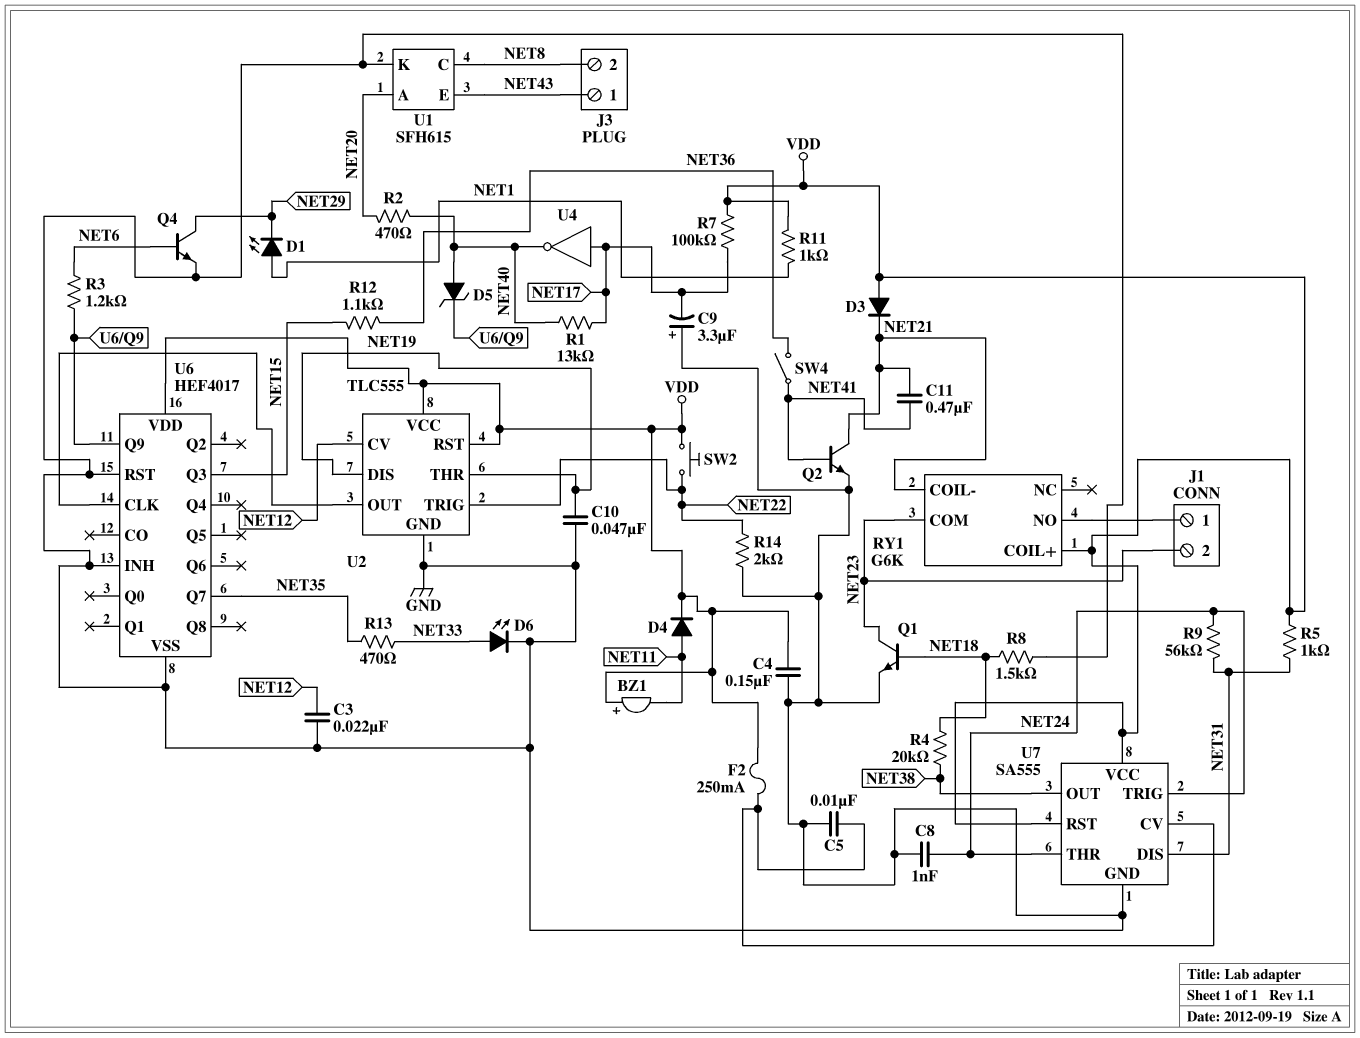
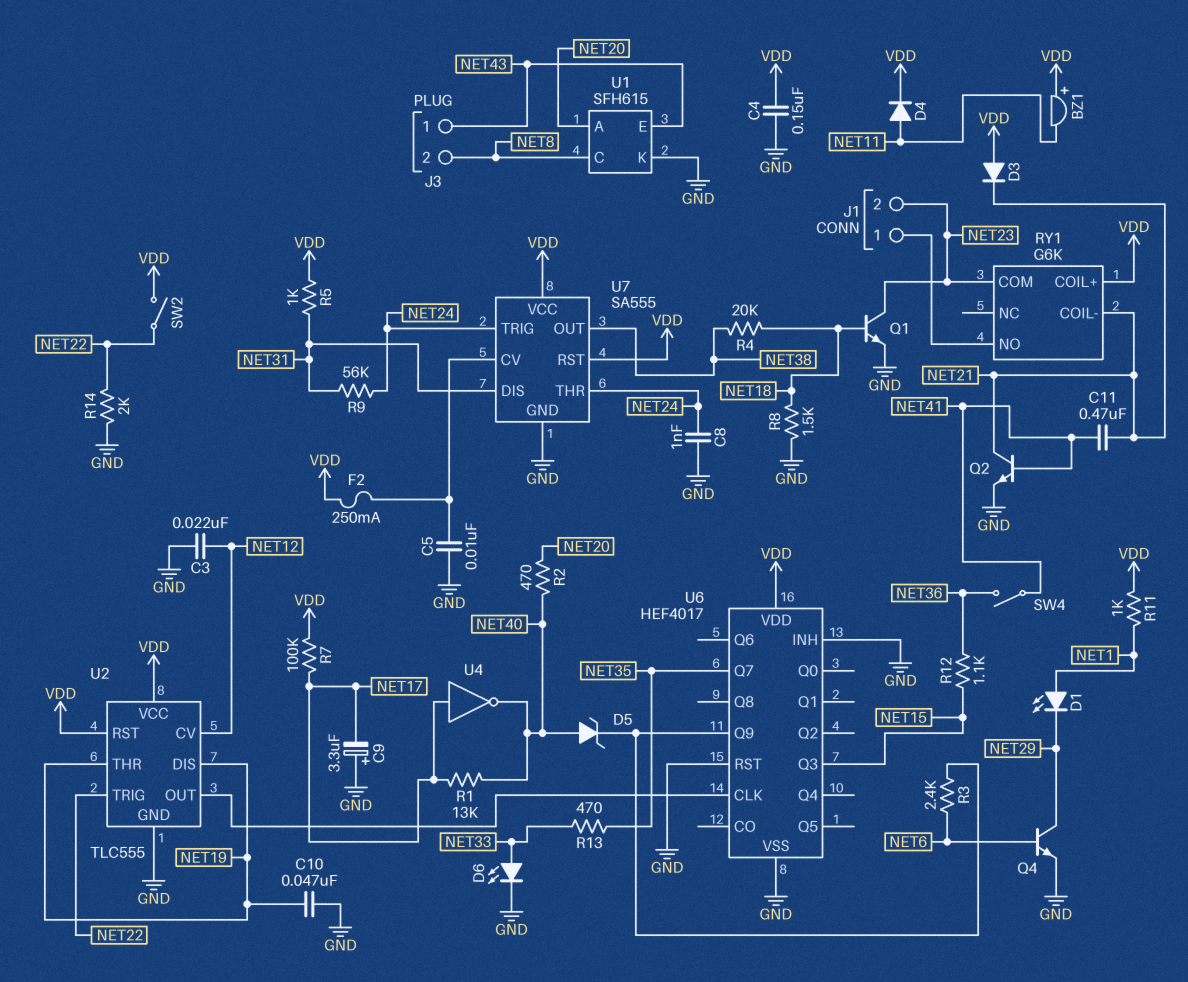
R3: 1.2k (NET6, U6/Q9) -> 2.4k (NET6, U6/Q9)
SW2: button (NET22, VDD) -> switch (NET22, VDD)

